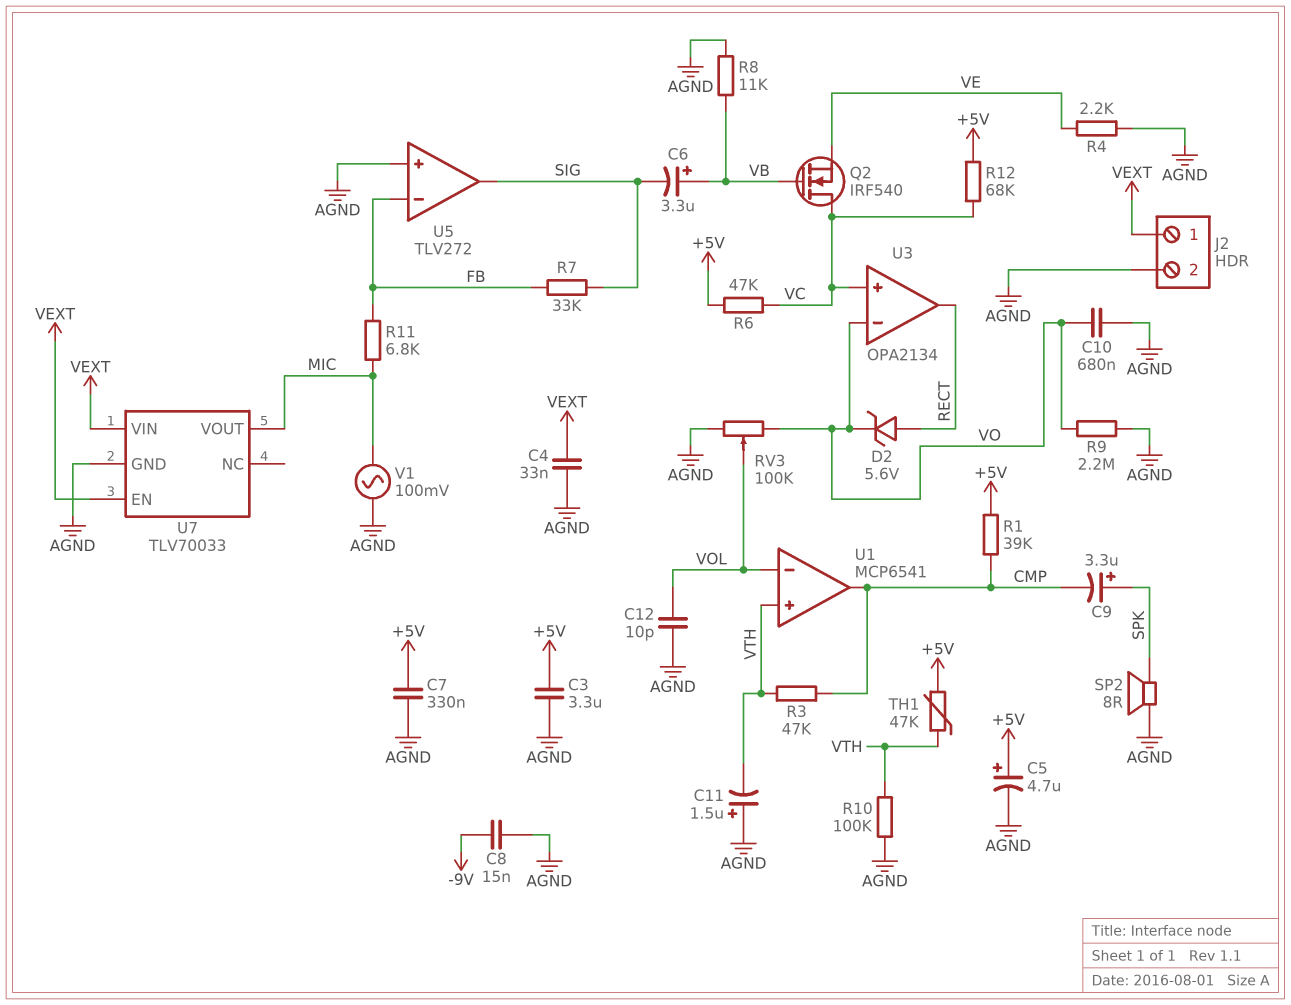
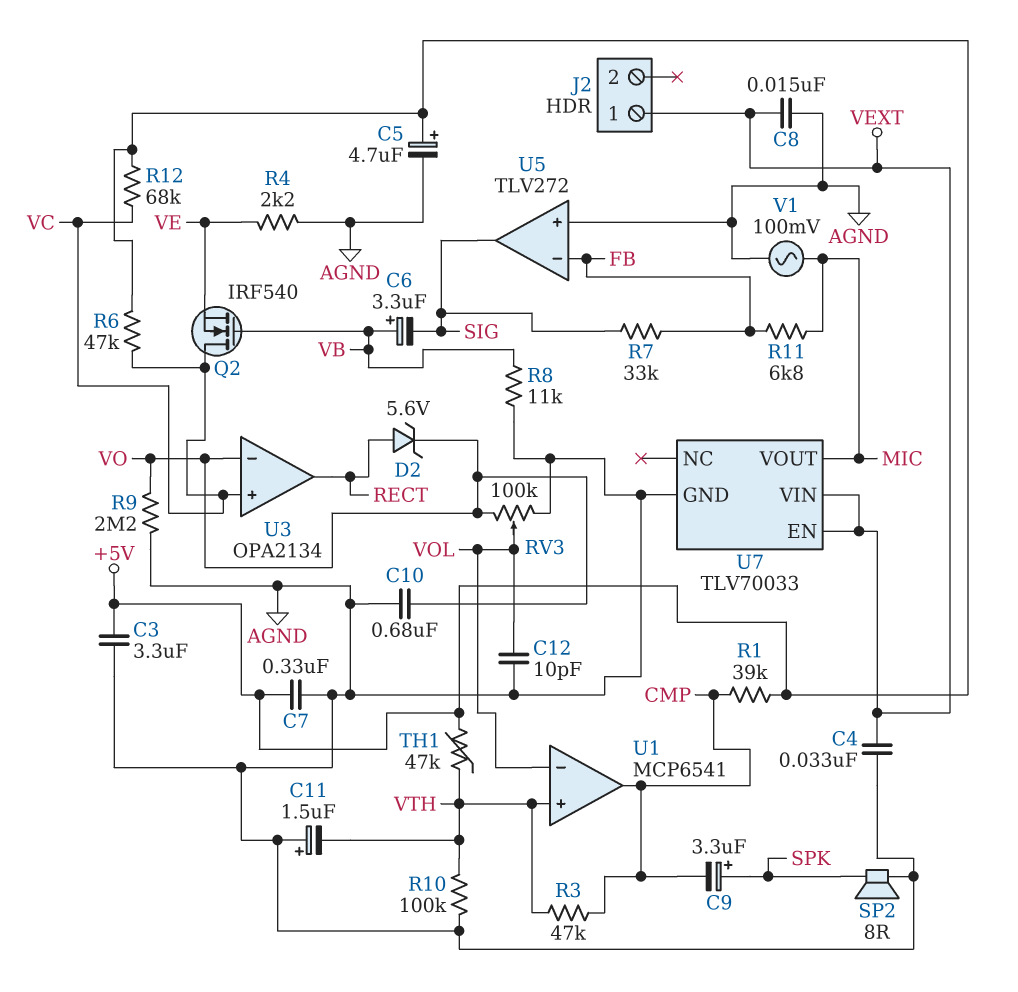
C8: 15nF (-9V, AGND) -> 15nF (AGND, VEXT)
J2 pin 2: AGND -> none

